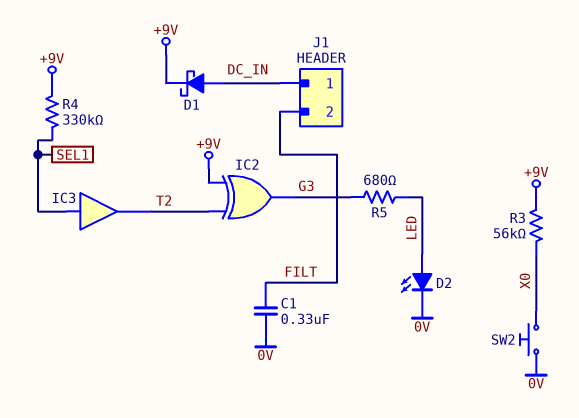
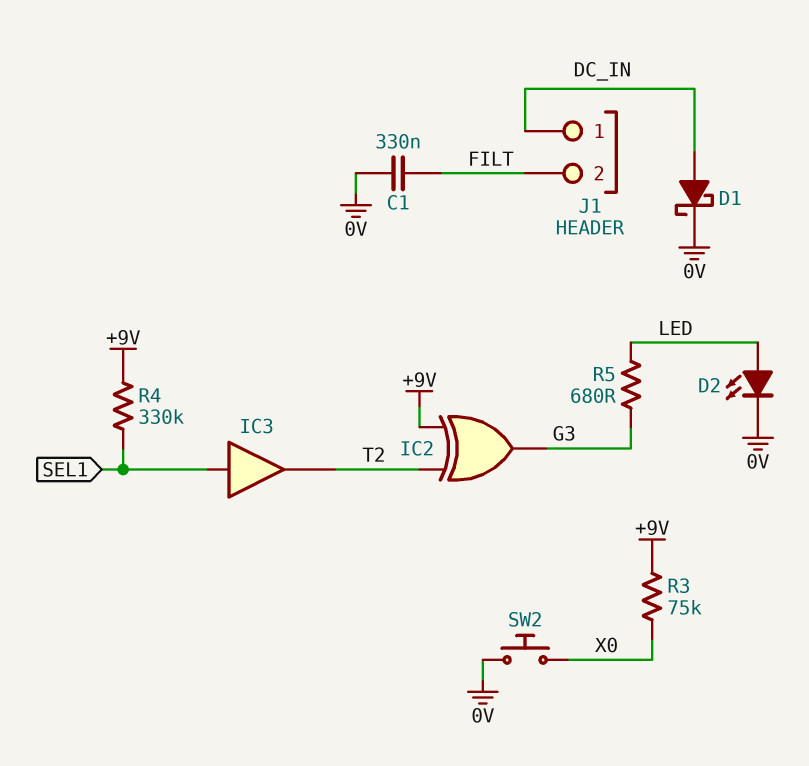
D1: schottky (A DC_IN, K +9V) -> schottky (A DC_IN, K 0V)
R3: 56k (+9V, X0) -> 75k (+9V, X0)

